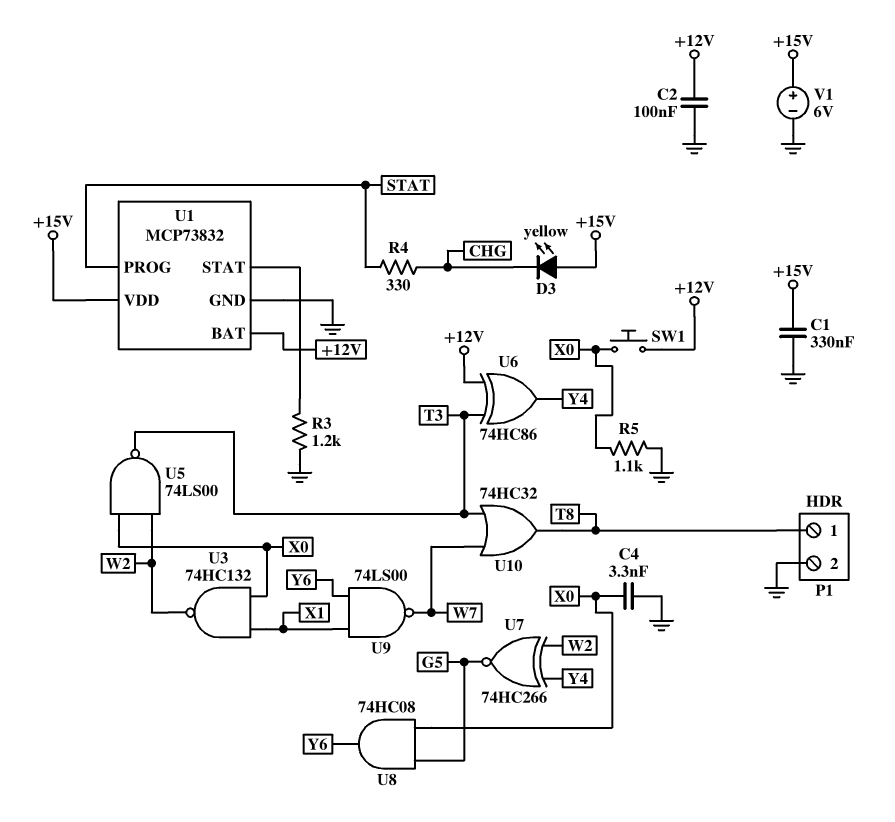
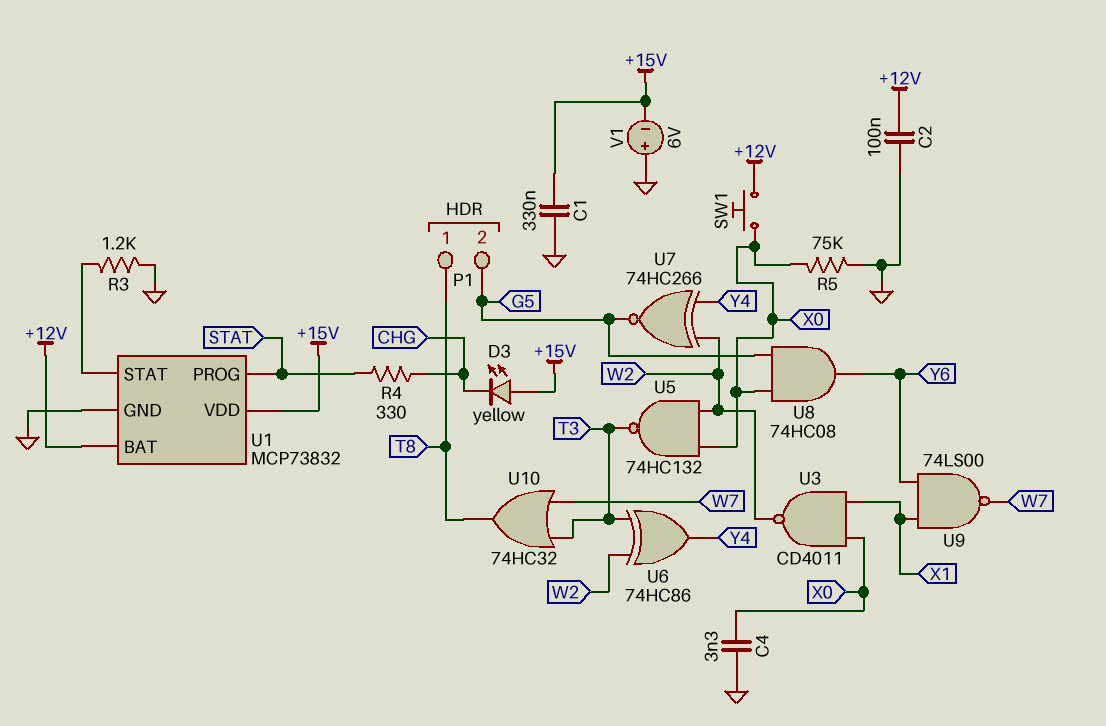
P1 pin 2: GND -> G5
R5: 1.1k (GND, X0) -> 75k (GND, X0)
U3: NAND 74HC132 (in X0, in X1, out W2) -> NAND CD4011 (in X0, in X1, out W2)
U5: NAND 74LS00 (in W2, in X0, out T3) -> NAND 74HC132 (in W2, in X0, out T3)
U6: XOR 74HC86 (in +12V, in T3, out Y4) -> XOR 74HC86 (in T3, in W2, out Y4)
V1: 6V (plus +15V, minus GND) -> 6V (plus GND, minus +15V)

